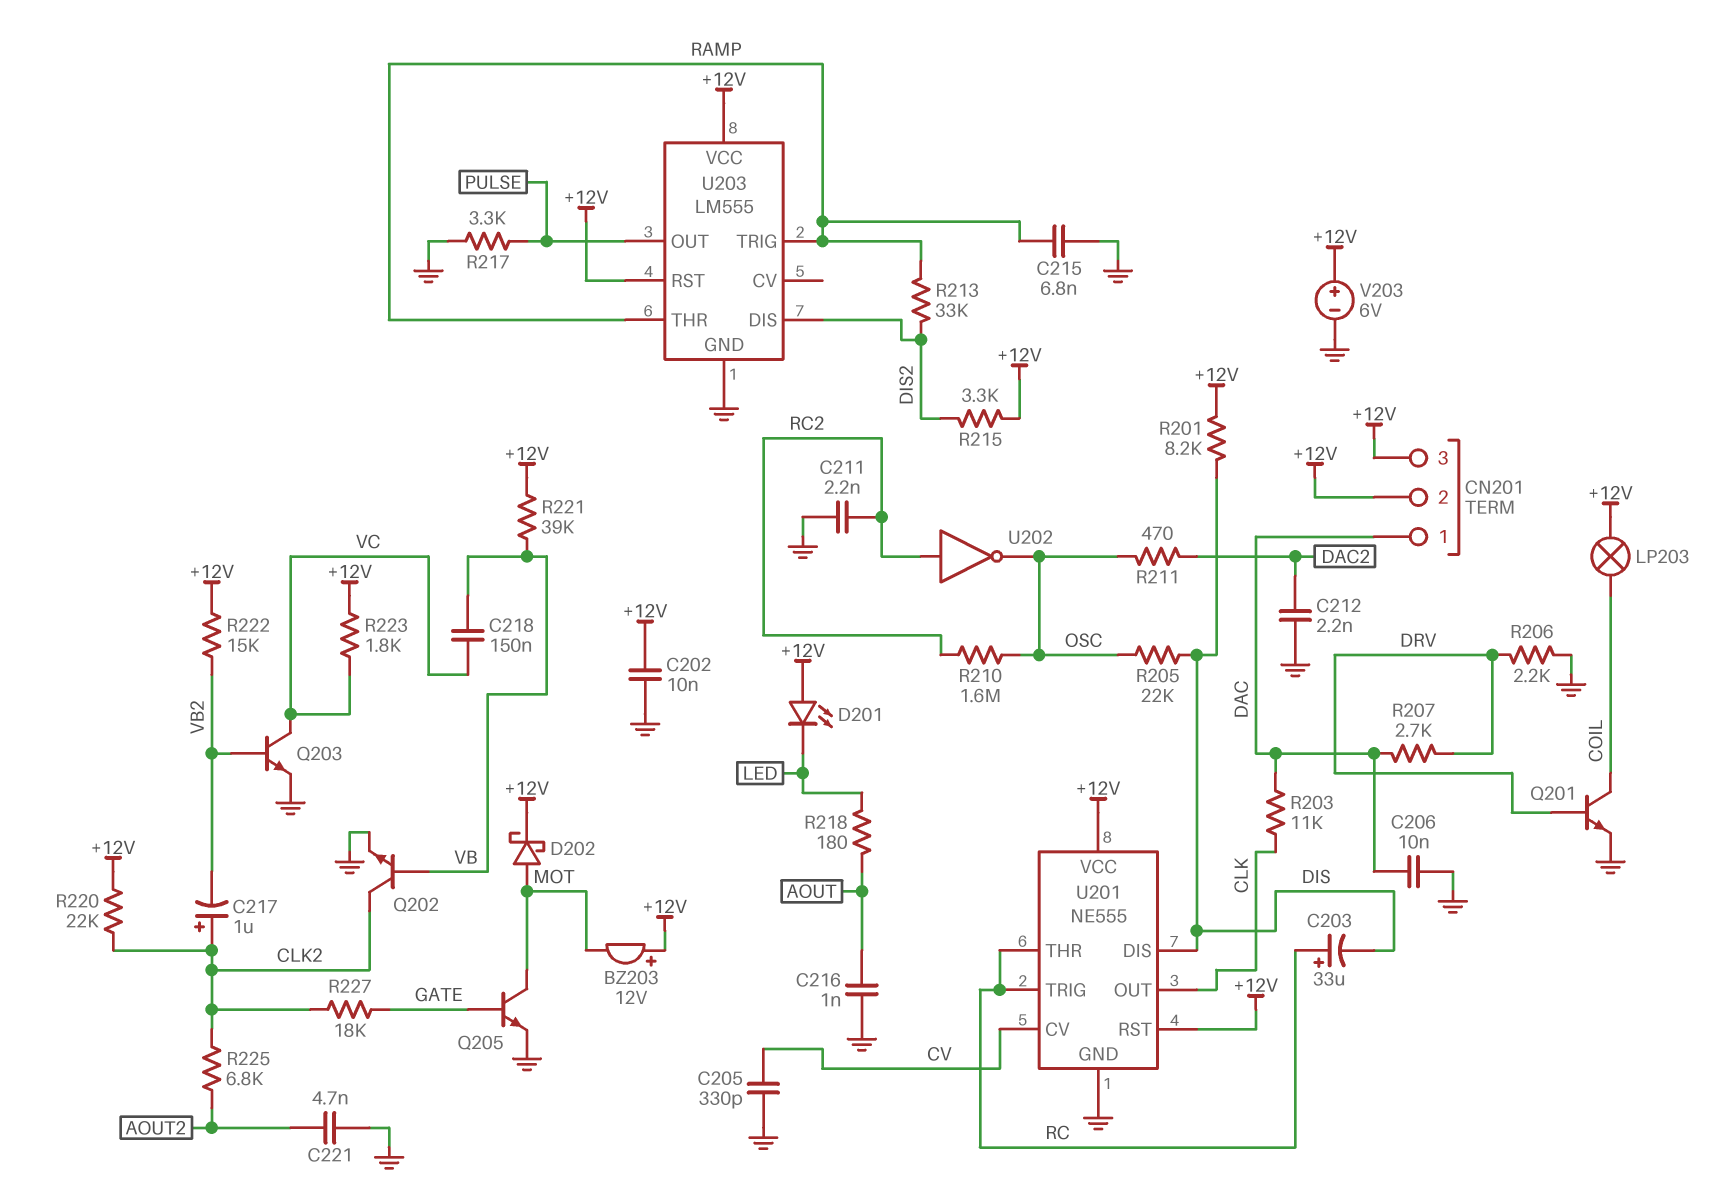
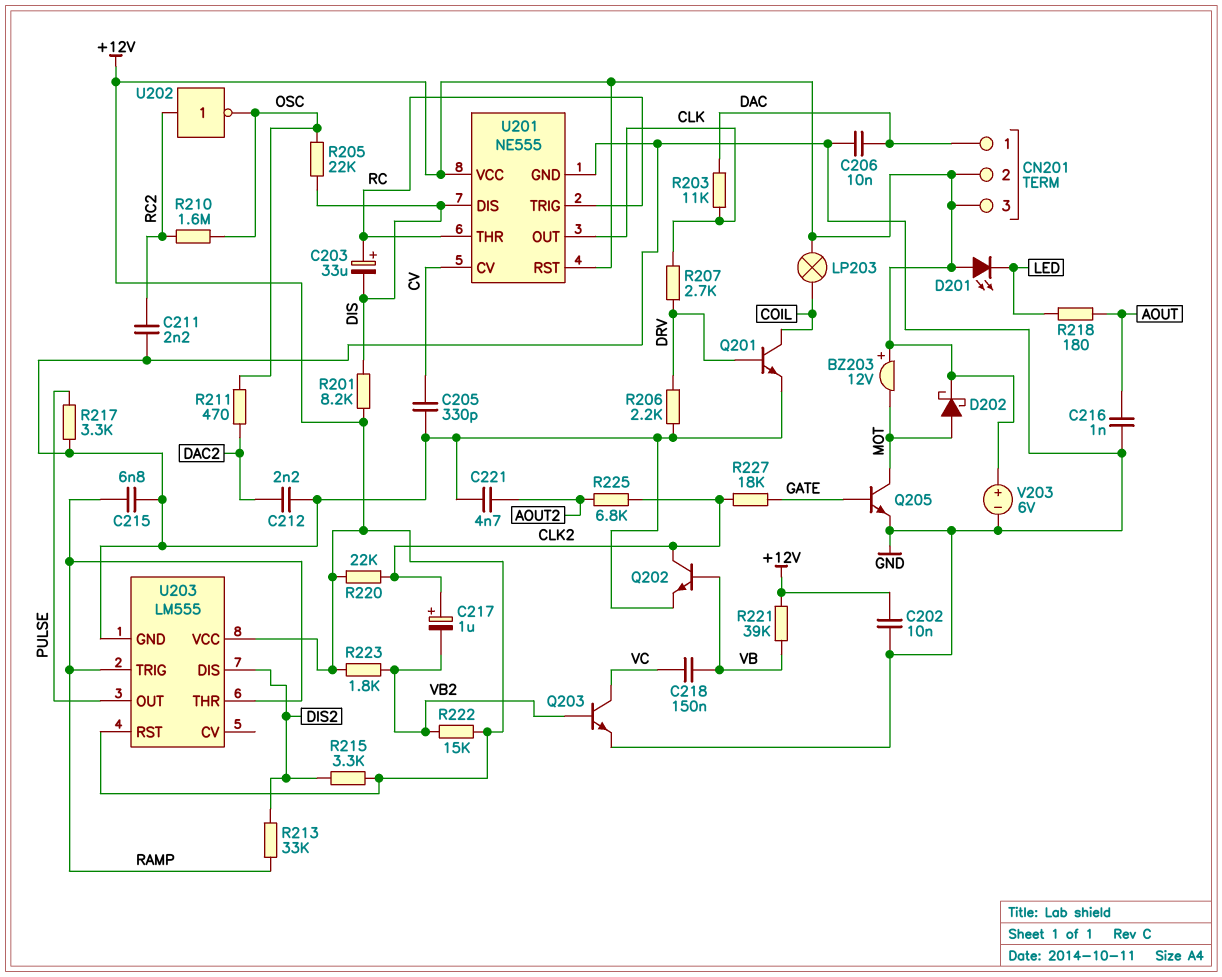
R207: 2.7k (DAC, DRV) -> 2.7k (CLK, DRV)
R223: 1.8k (+12V, VC) -> 1.8k (+12V, VB2)

